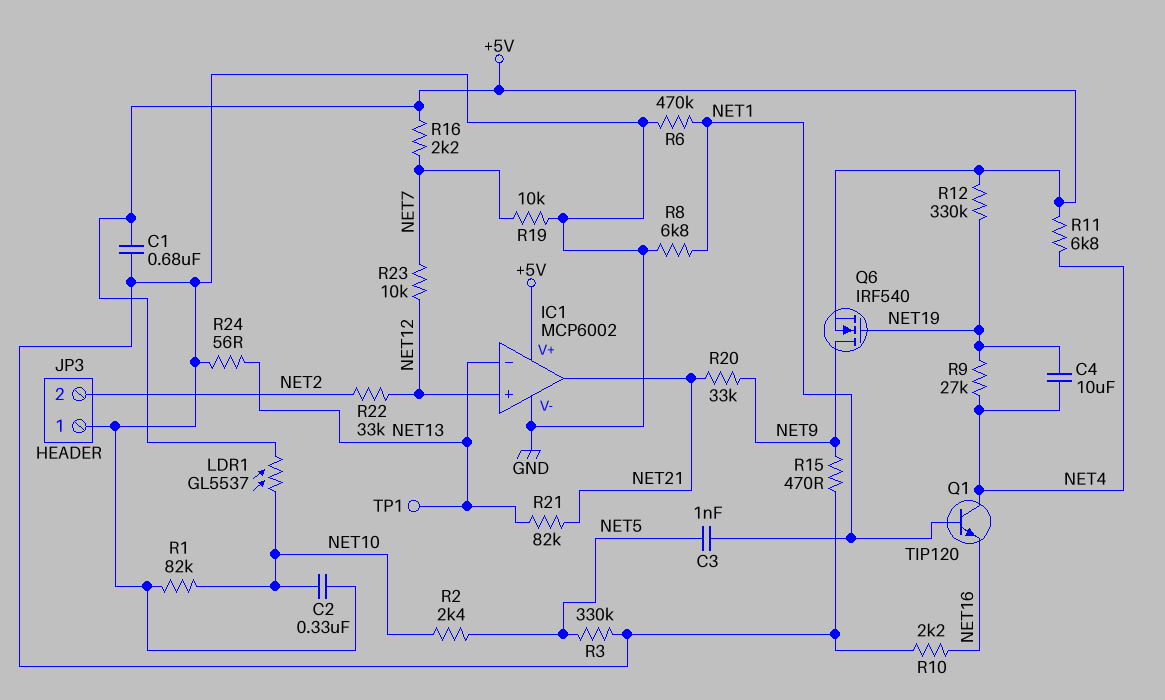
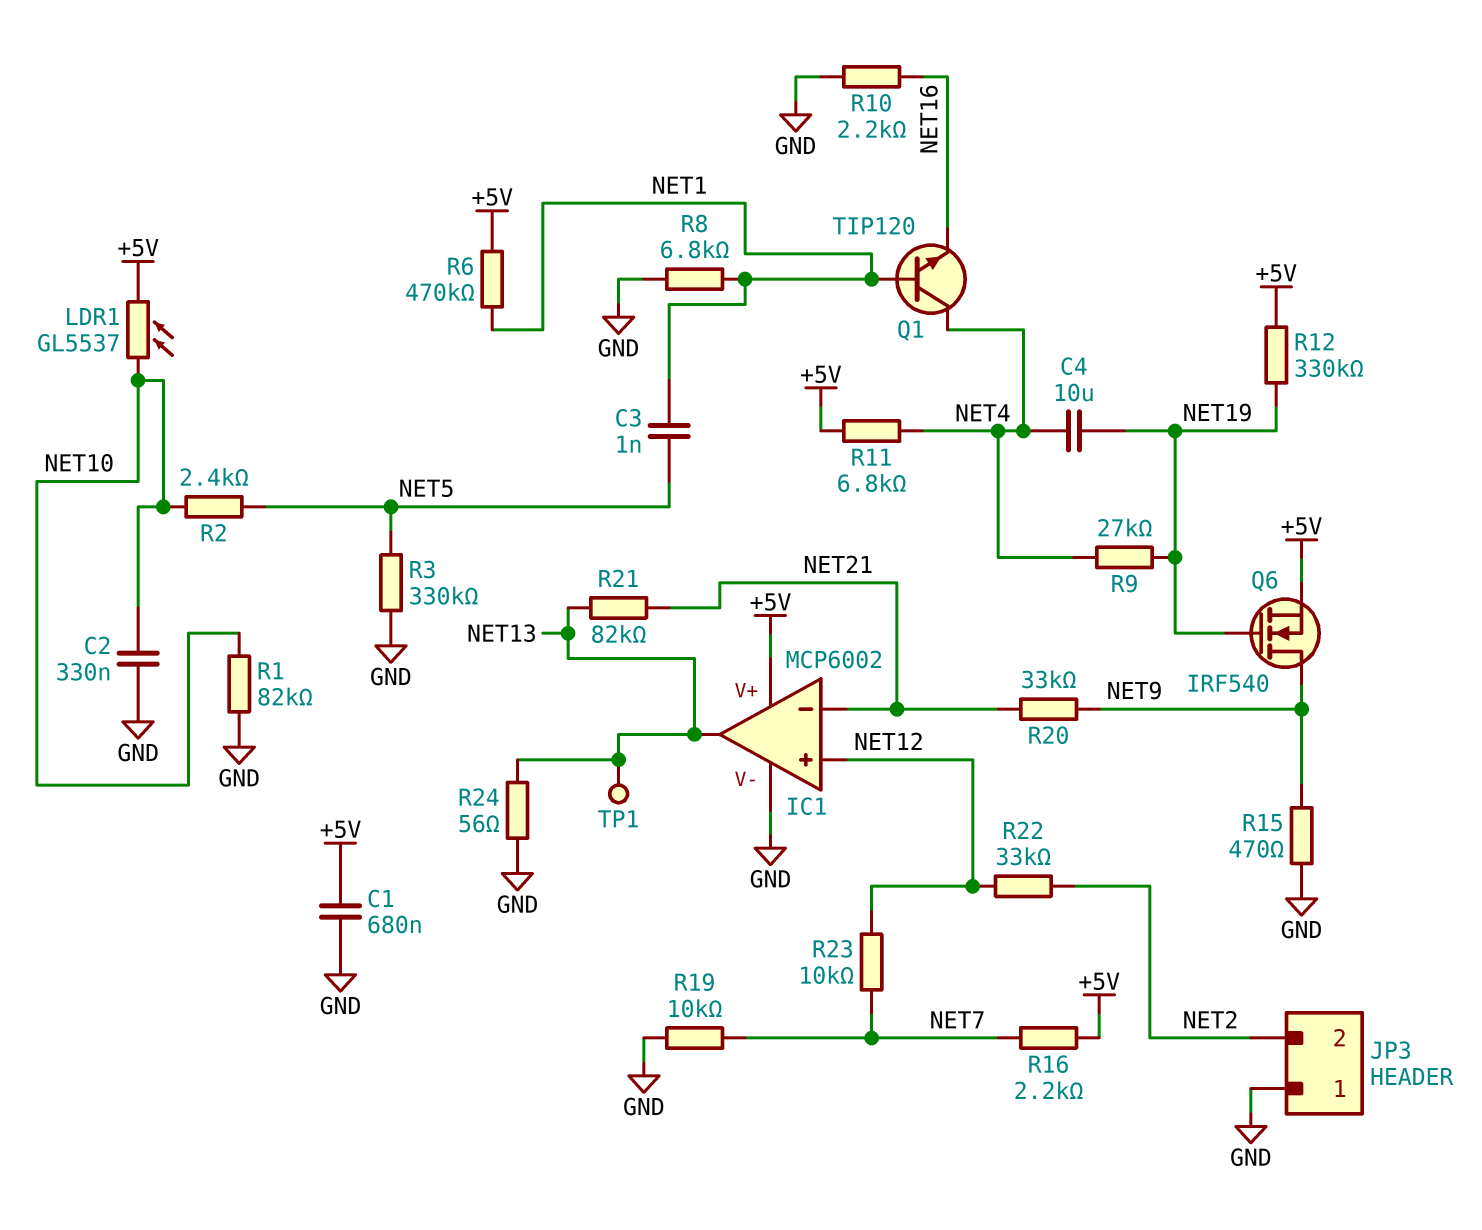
IC1 pin in-: NET13 -> NET21
IC1 pin out: NET21 -> NET13
R6: 470k (GND, NET1) -> 470k (+5V, NET1)

